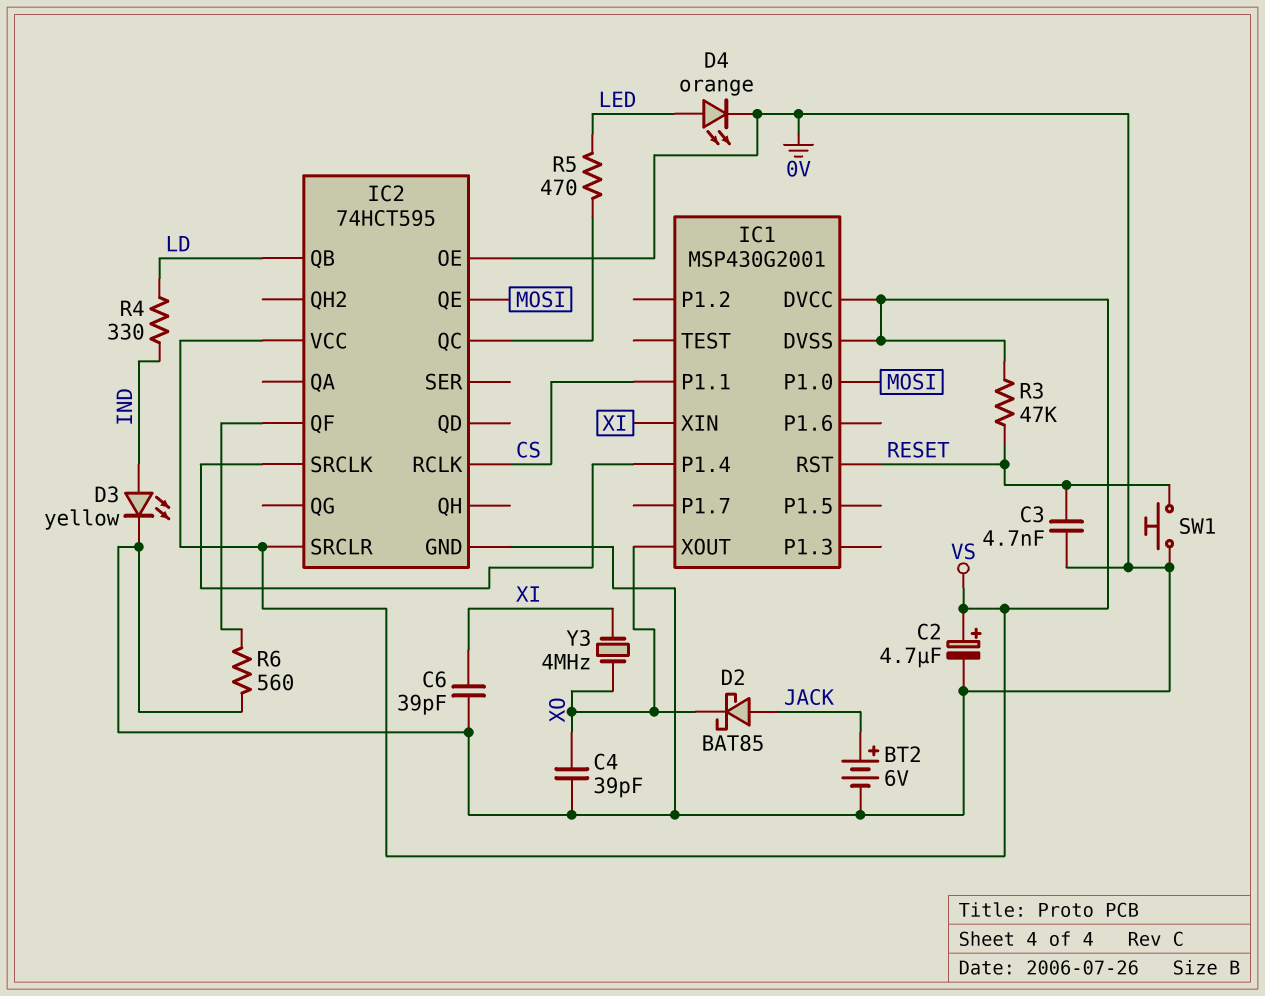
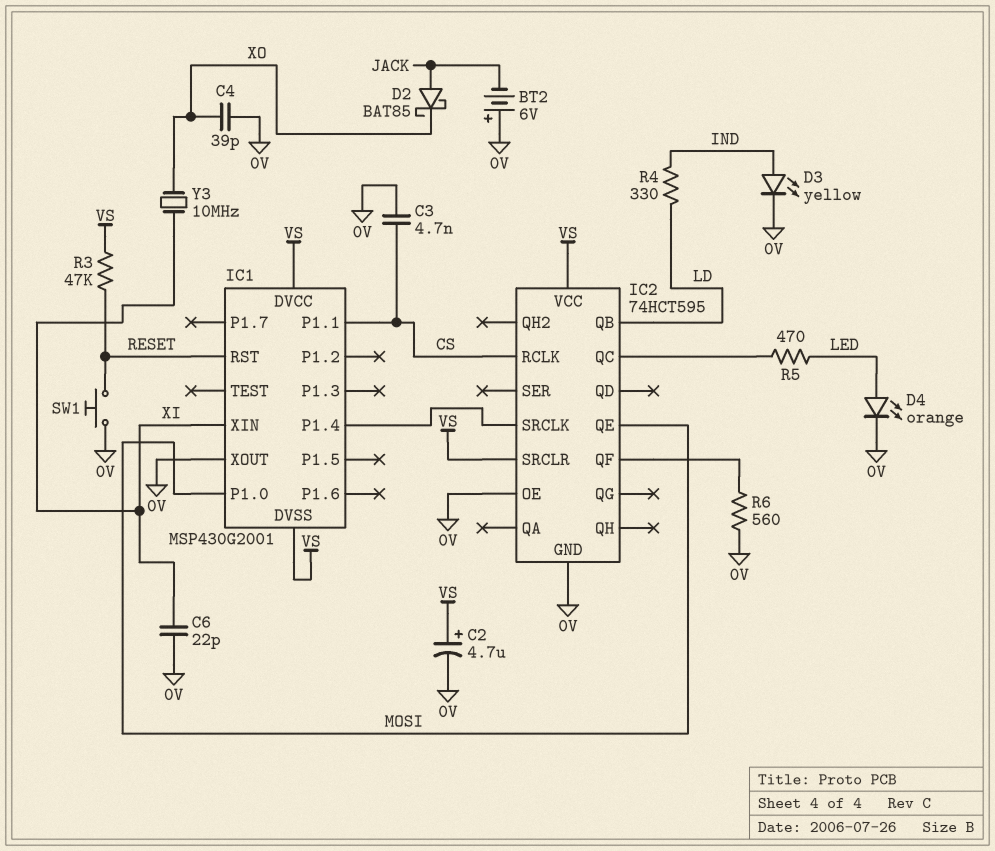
BT2: 6V (plus JACK, minus 0V) -> 6V (plus 0V, minus JACK)
C3: 4.7nF (0V, RESET) -> 4.7nF (0V, CS)
C6: 39pF (0V, XI) -> 22pF (0V, XI)
IC1 pin XOUT: XO -> 0V
Y3: 4MHz (XI, XO) -> 10MHz (XI, XO)

